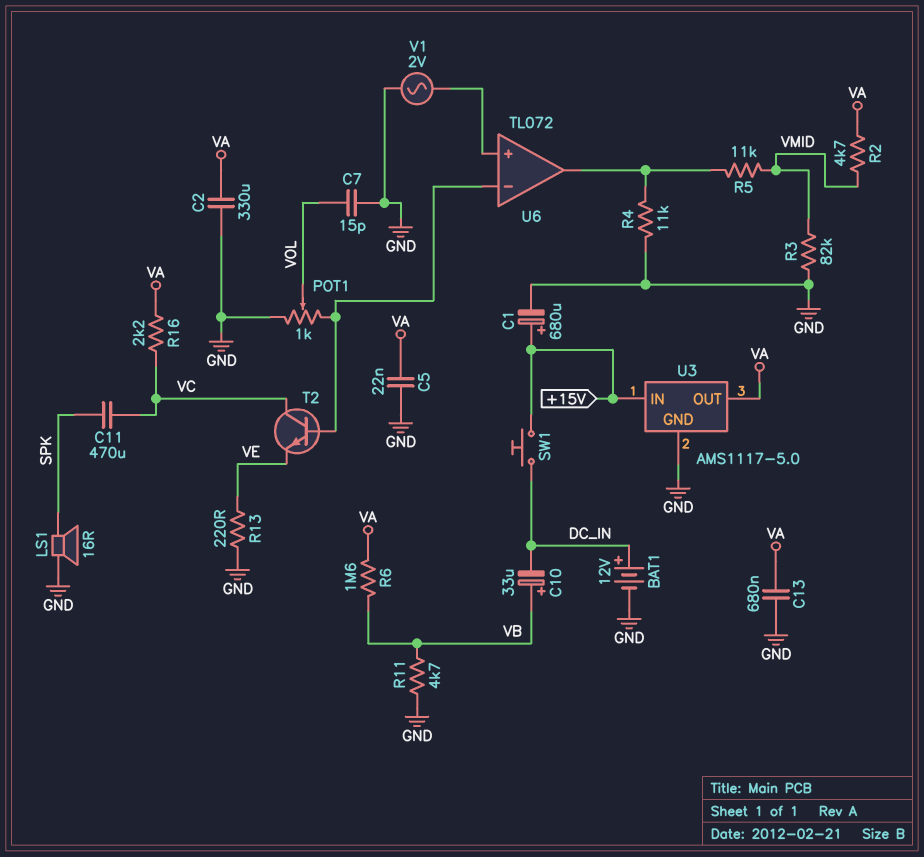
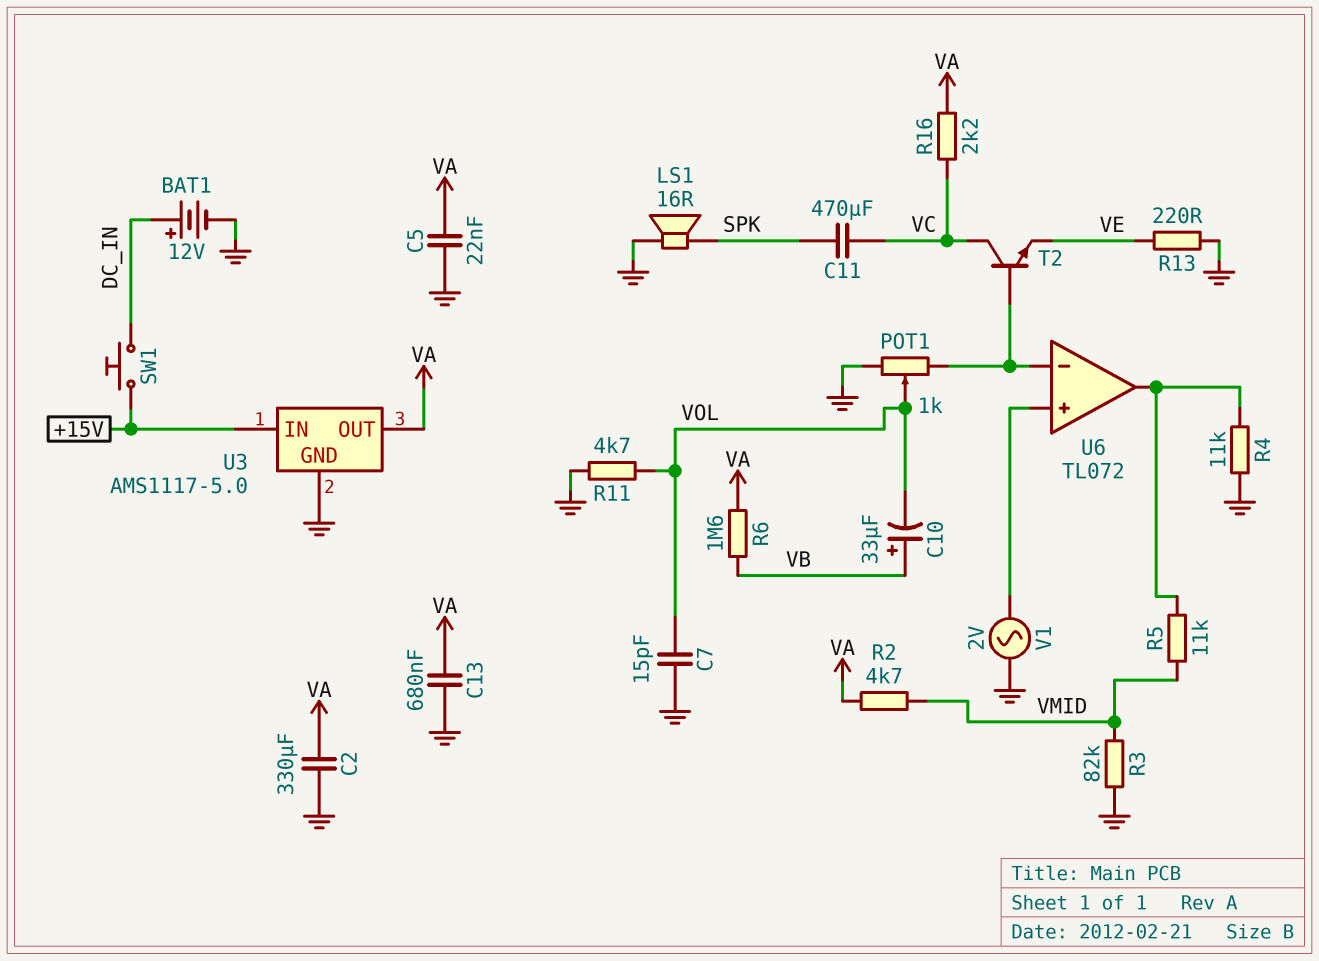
C1: 680uF (plus +15V, minus GND) -> none
C10: 33uF (plus VB, minus DC_IN) -> 33uF (plus VB, minus VOL)
R11: 4.7k (GND, VB) -> 4.7k (GND, VOL)

